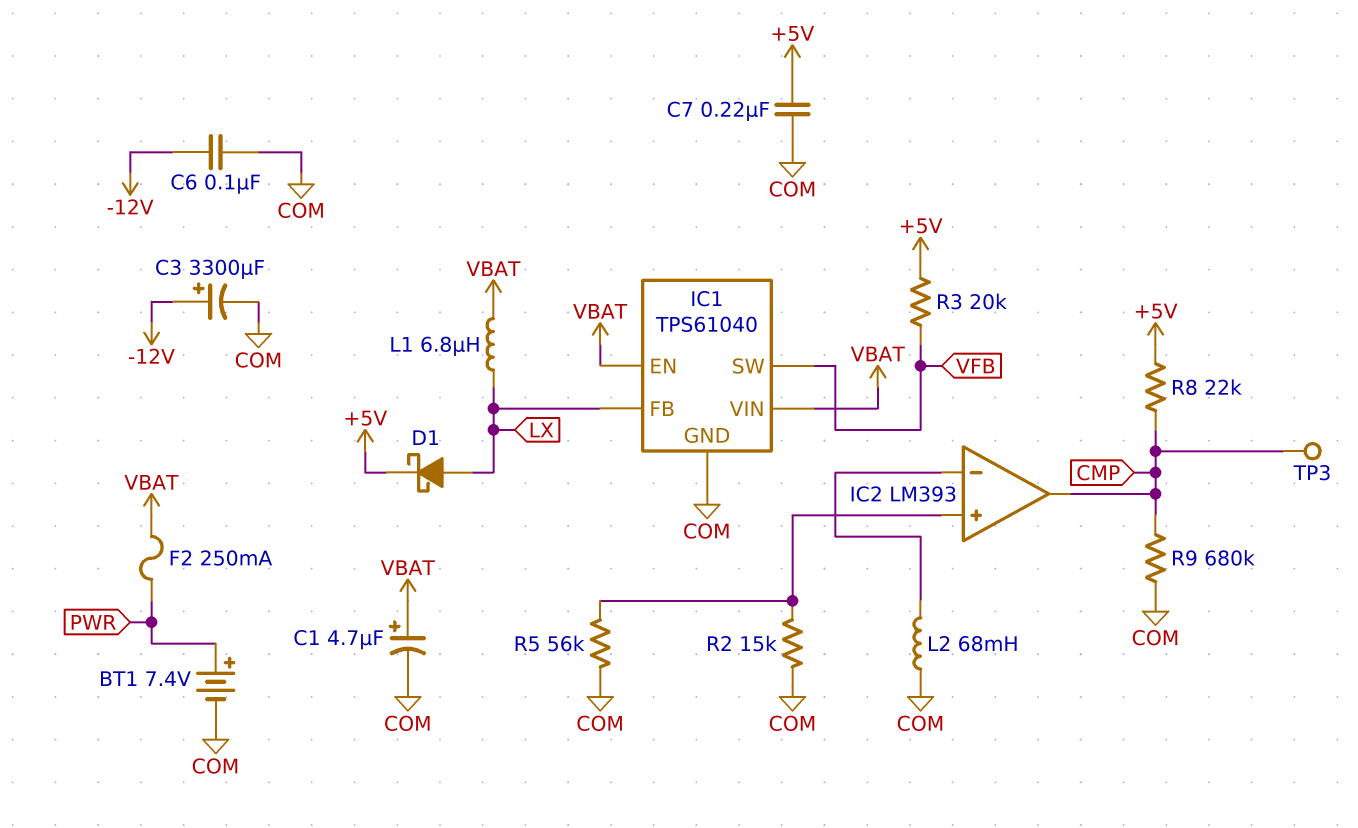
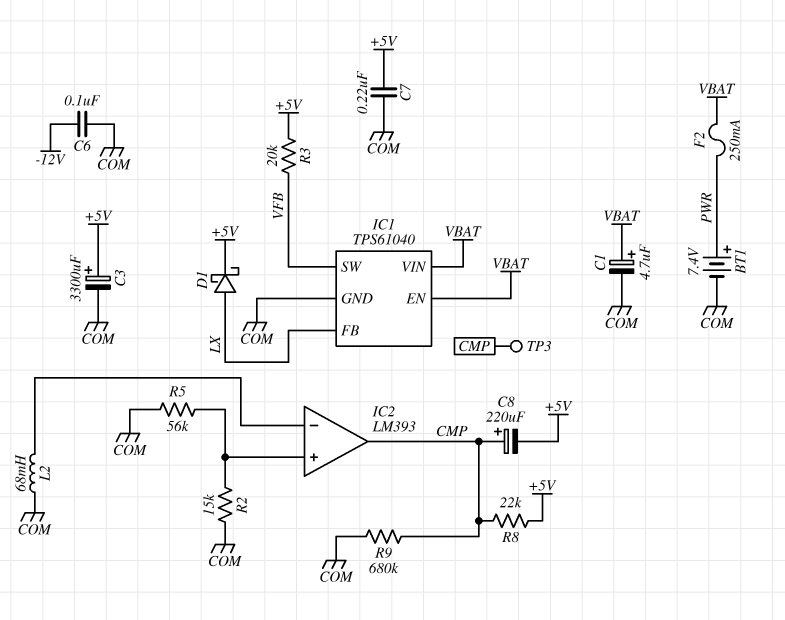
C3: 3300uF (plus -12V, minus COM) -> 3300uF (plus +5V, minus COM)
C8: none -> 220uF (plus CMP, minus +5V)
L1: 6.8uH (LX, VBAT) -> none

